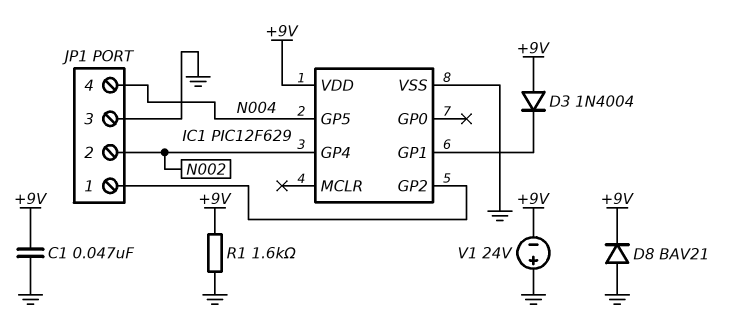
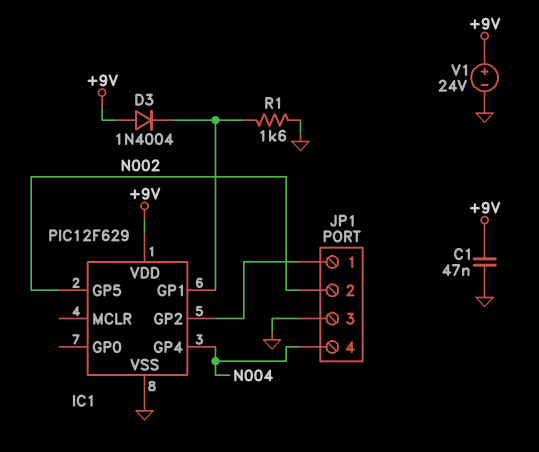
D8: diode BAV21 (A GND, K +9V) -> none
IC1 pin GP4: N002 -> N004
IC1 pin GP5: N004 -> N002
R1: 1.6k (+9V, GND) -> 1.6k (GND, IC1/GP1)
V1: 24V (plus GND, minus +9V) -> 24V (plus +9V, minus GND)

